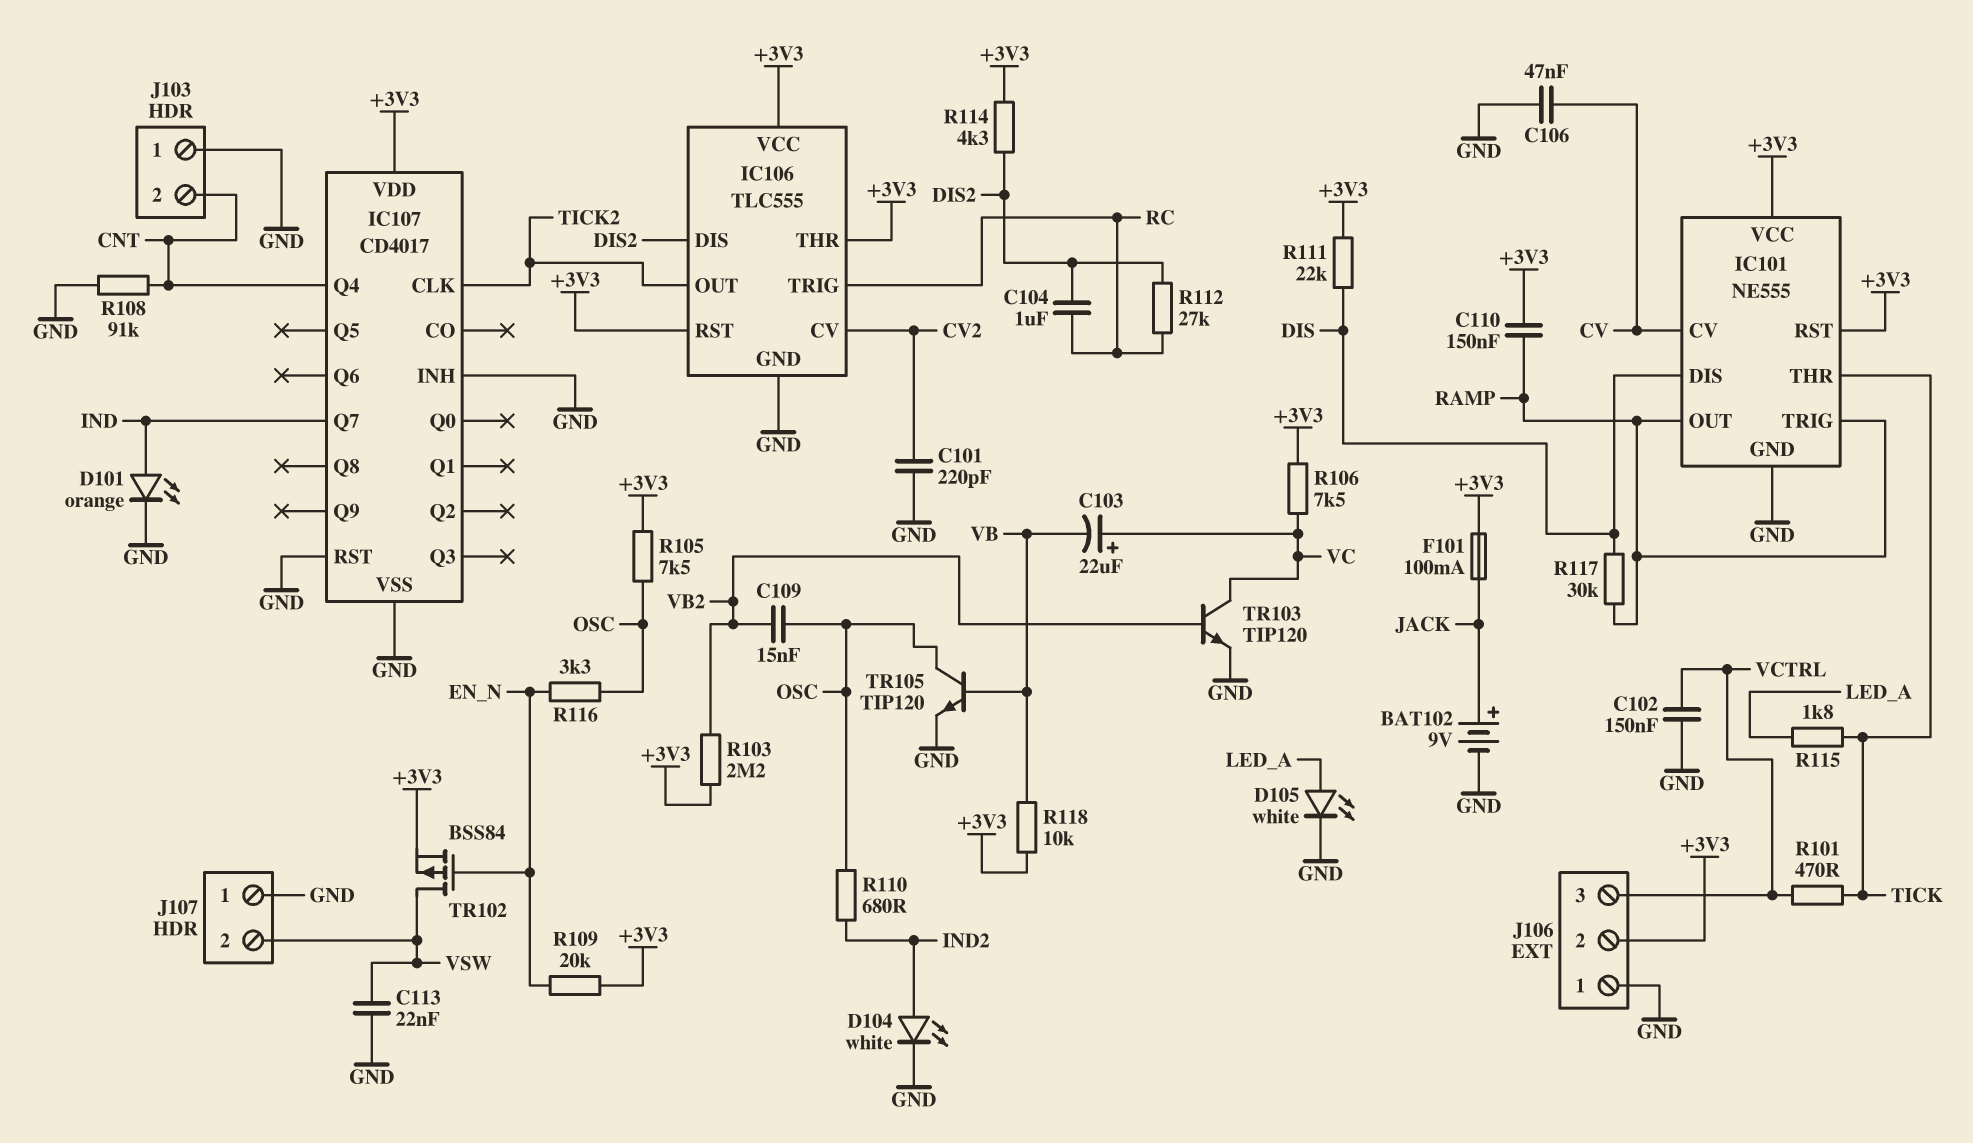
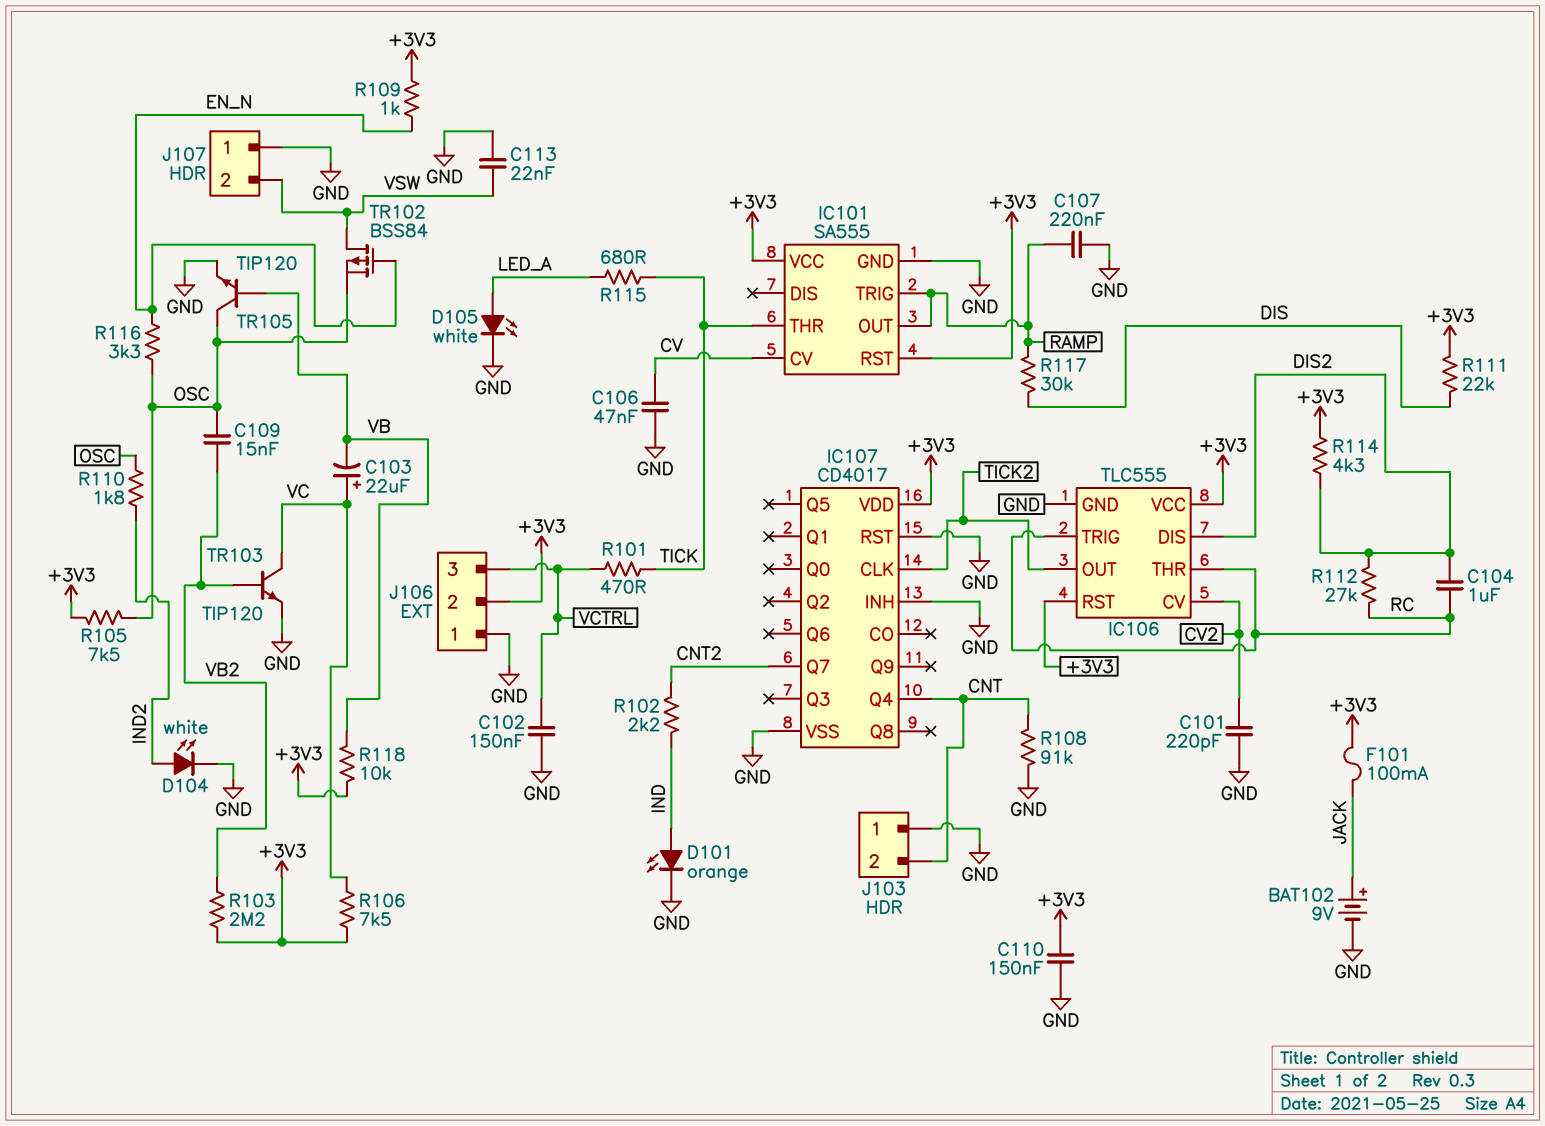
C107: none -> 220nF (GND, RAMP)
C110: 150nF (+3V3, RAMP) -> 150nF (+3V3, GND)
IC101: NE555 -> SA555
IC101 pin DIS: DIS -> none
IC106 pin THR: +3V3 -> RC
IC107 pin Q7: IND -> CNT2
R102: none -> 2.2k (CNT2, IND)
R109: 20k (+3V3, EN_N) -> 1k (+3V3, EN_N)
R110: 680 (IND2, OSC) -> 1.8k (IND2, OSC)
R115: 1.8k (LED_A, TICK) -> 680 (LED_A, TICK)
TR102: PMOS BSS84 (G EN_N, D VSW, S +3V3) -> PMOS BSS84 (G EN_N, D VSW, S OSC)

